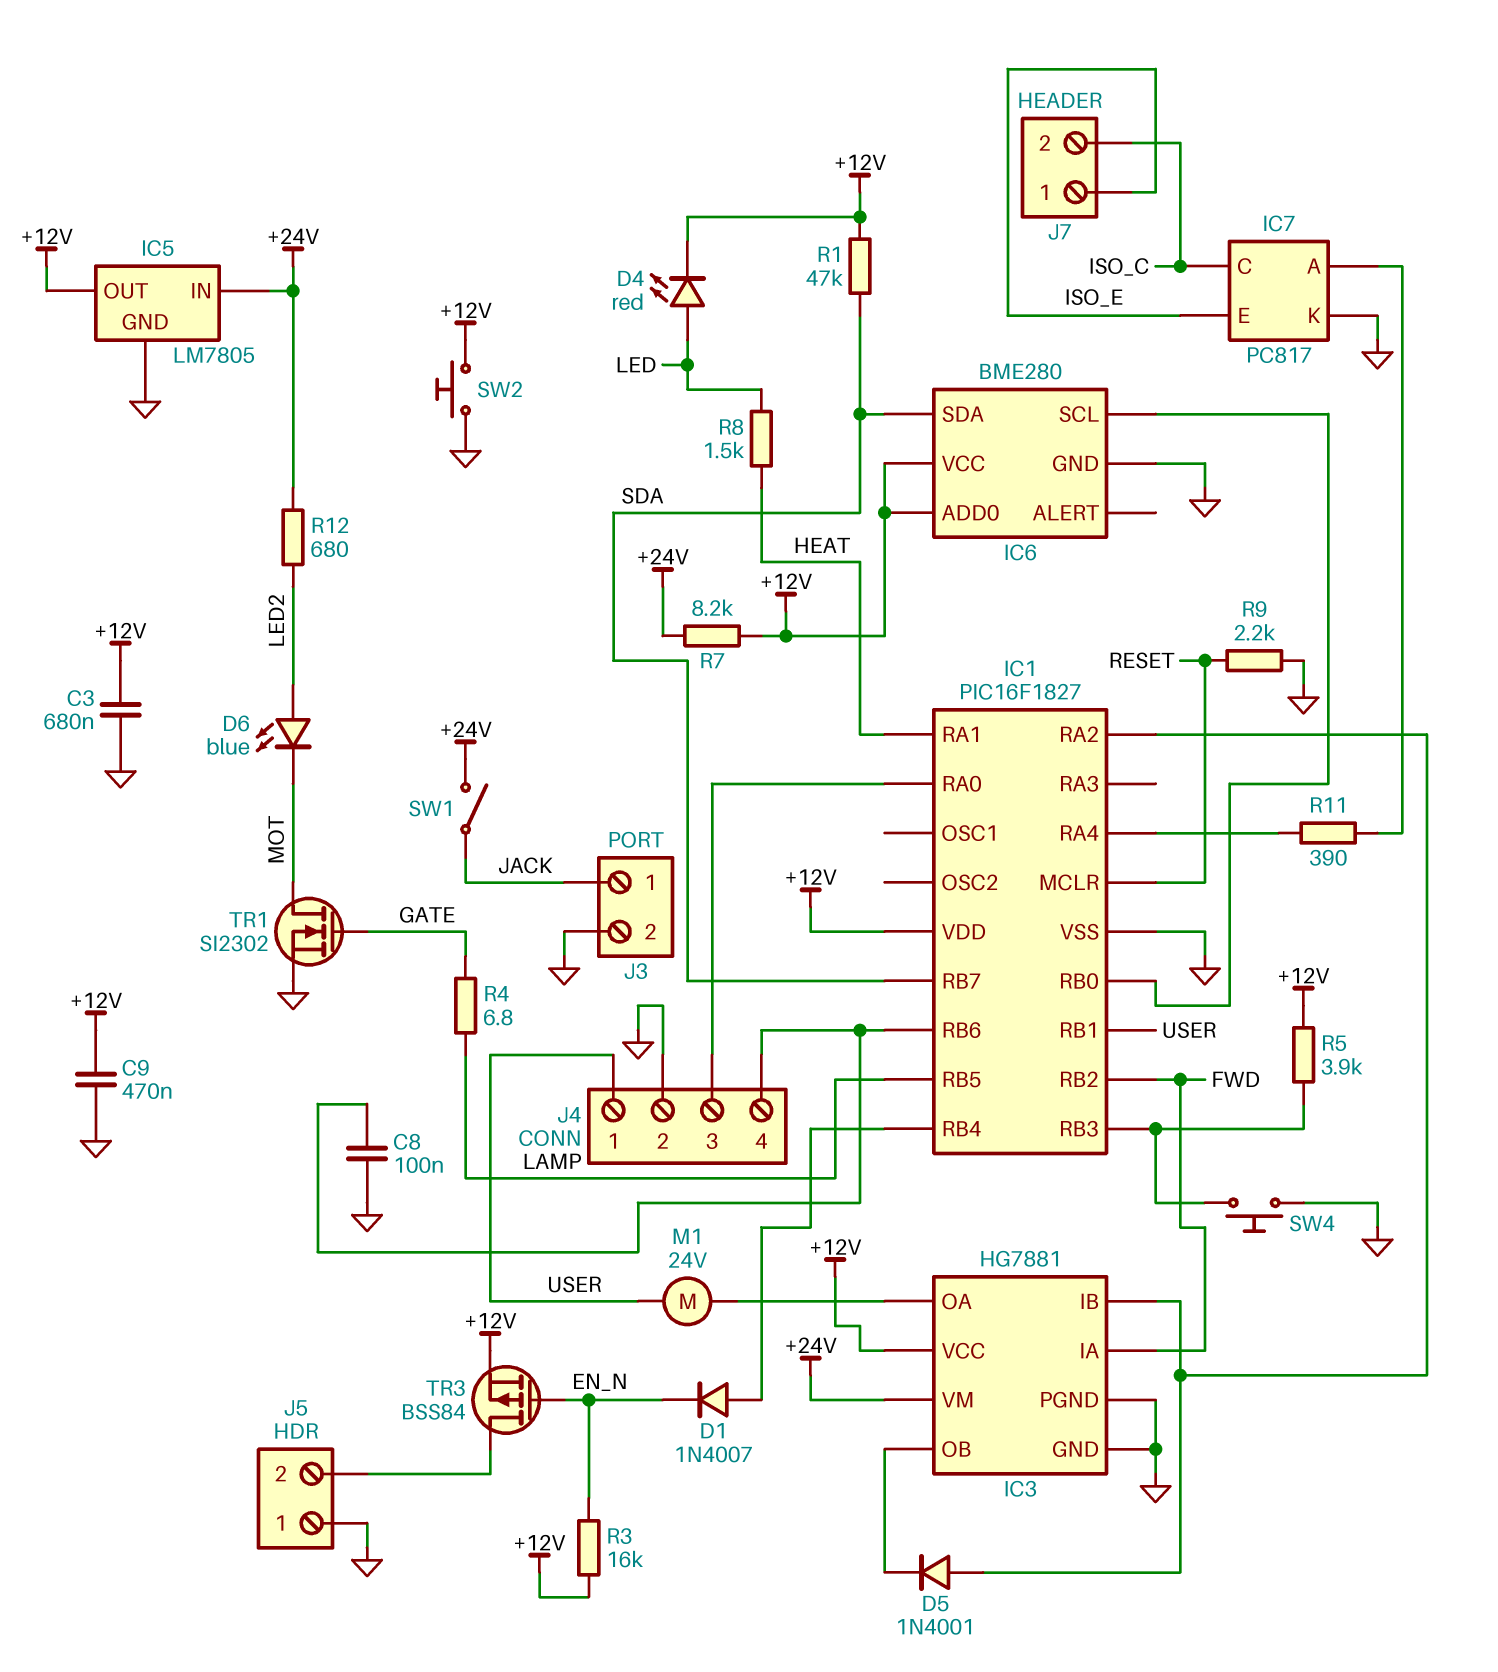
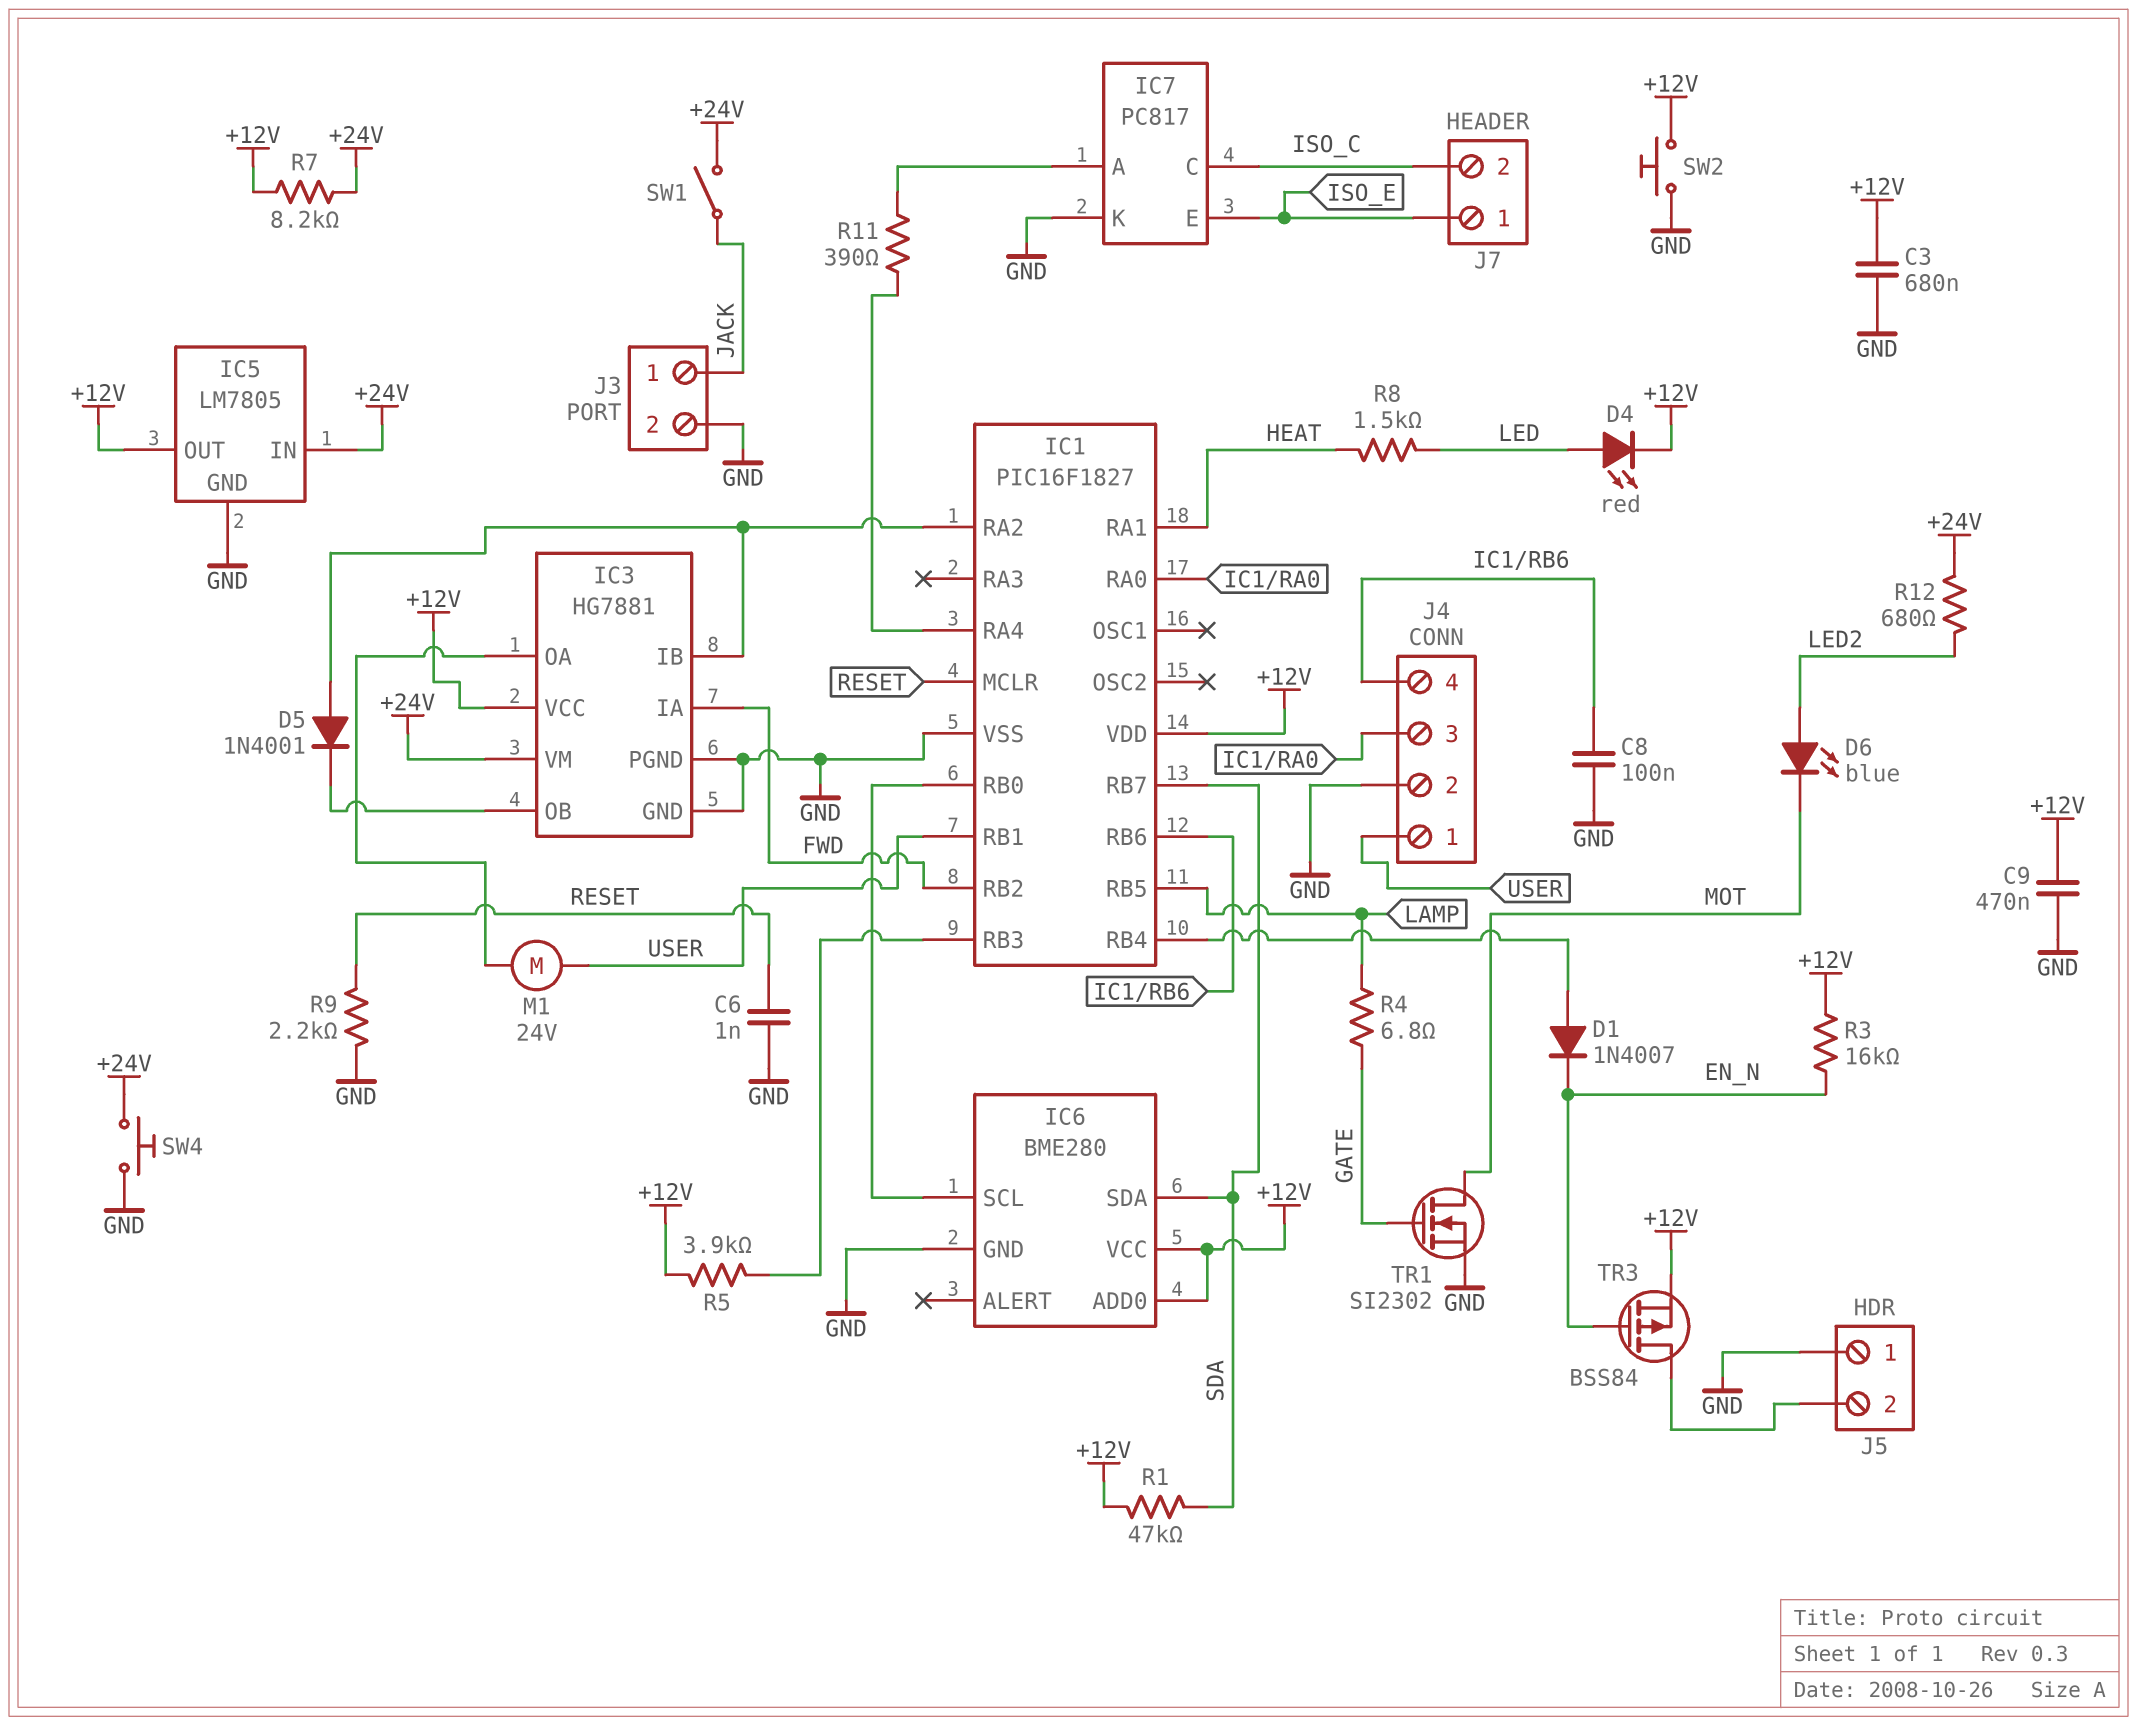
C6: none -> 1nF (GND, RESET)
SW4: button (GND, IC1/RB3) -> button (+24V, GND)

